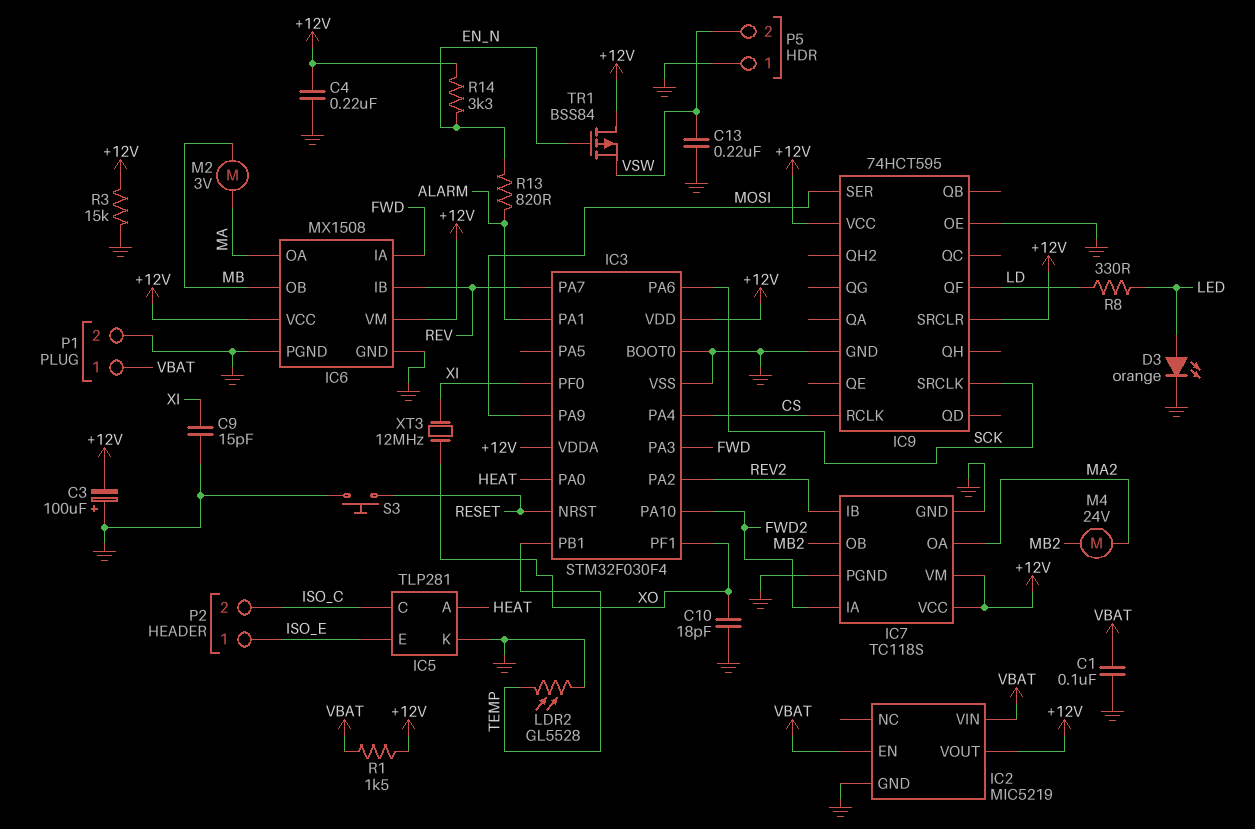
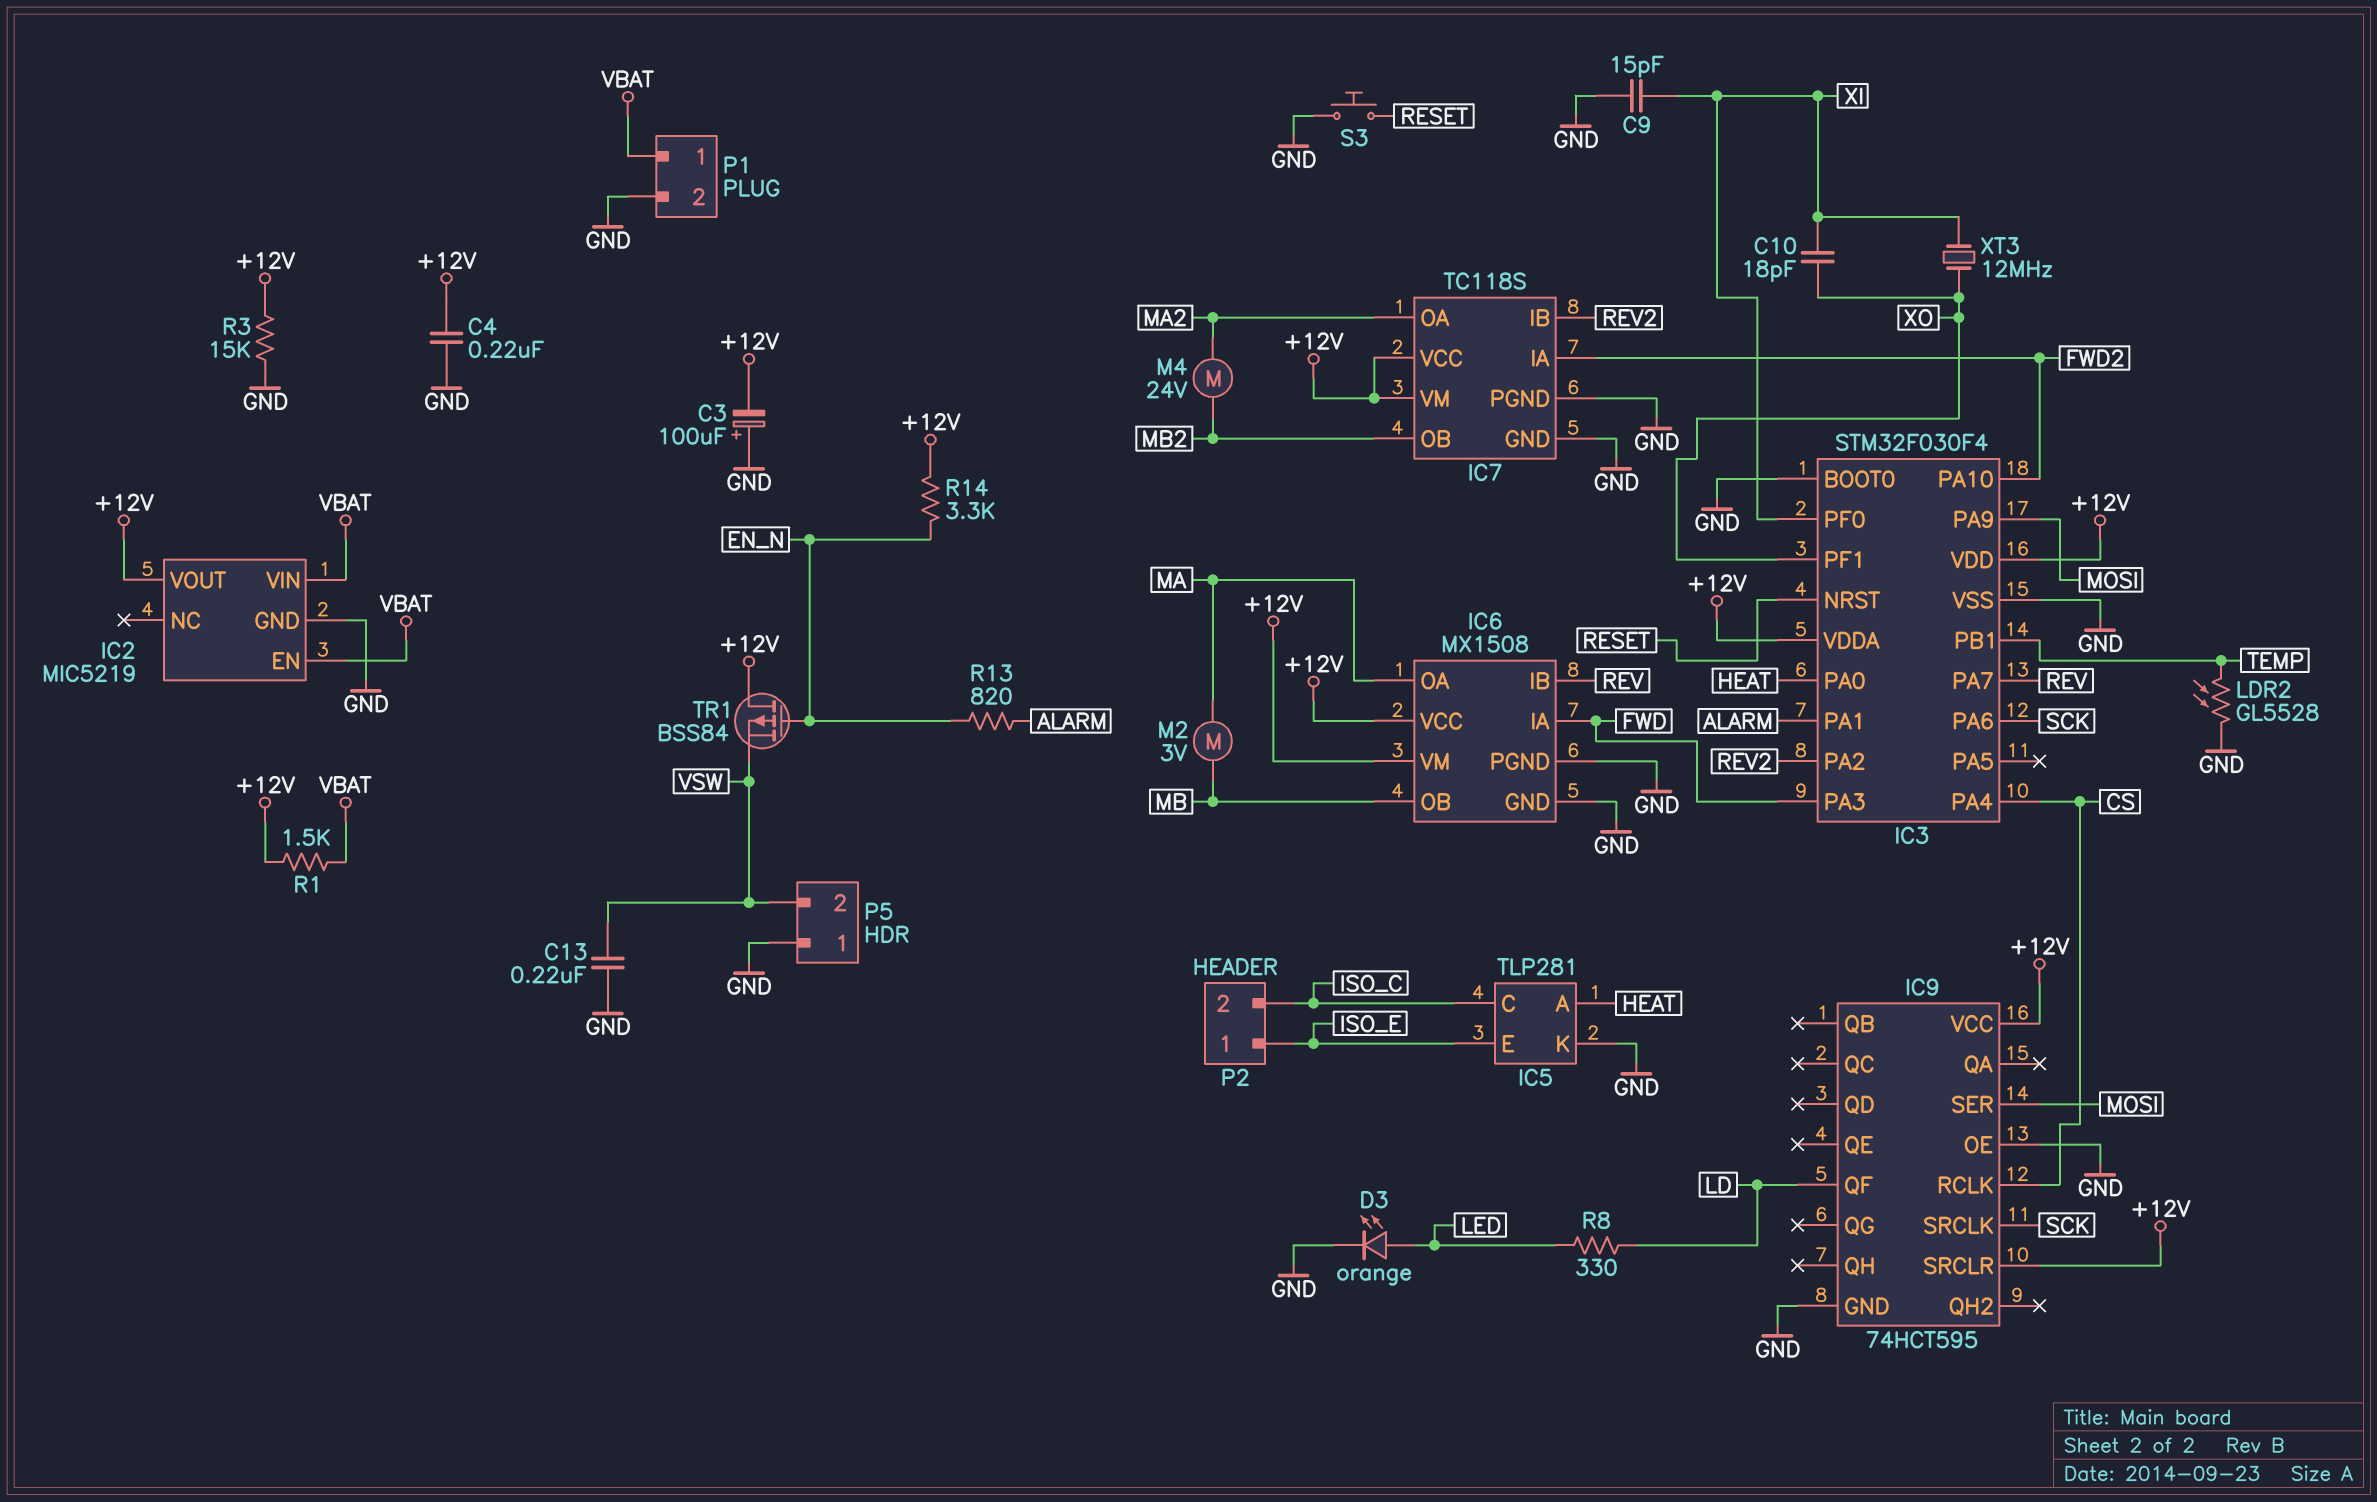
C1: 100nF (GND, VBAT) -> none
C10: 18pF (GND, XO) -> 18pF (XI, XO)

